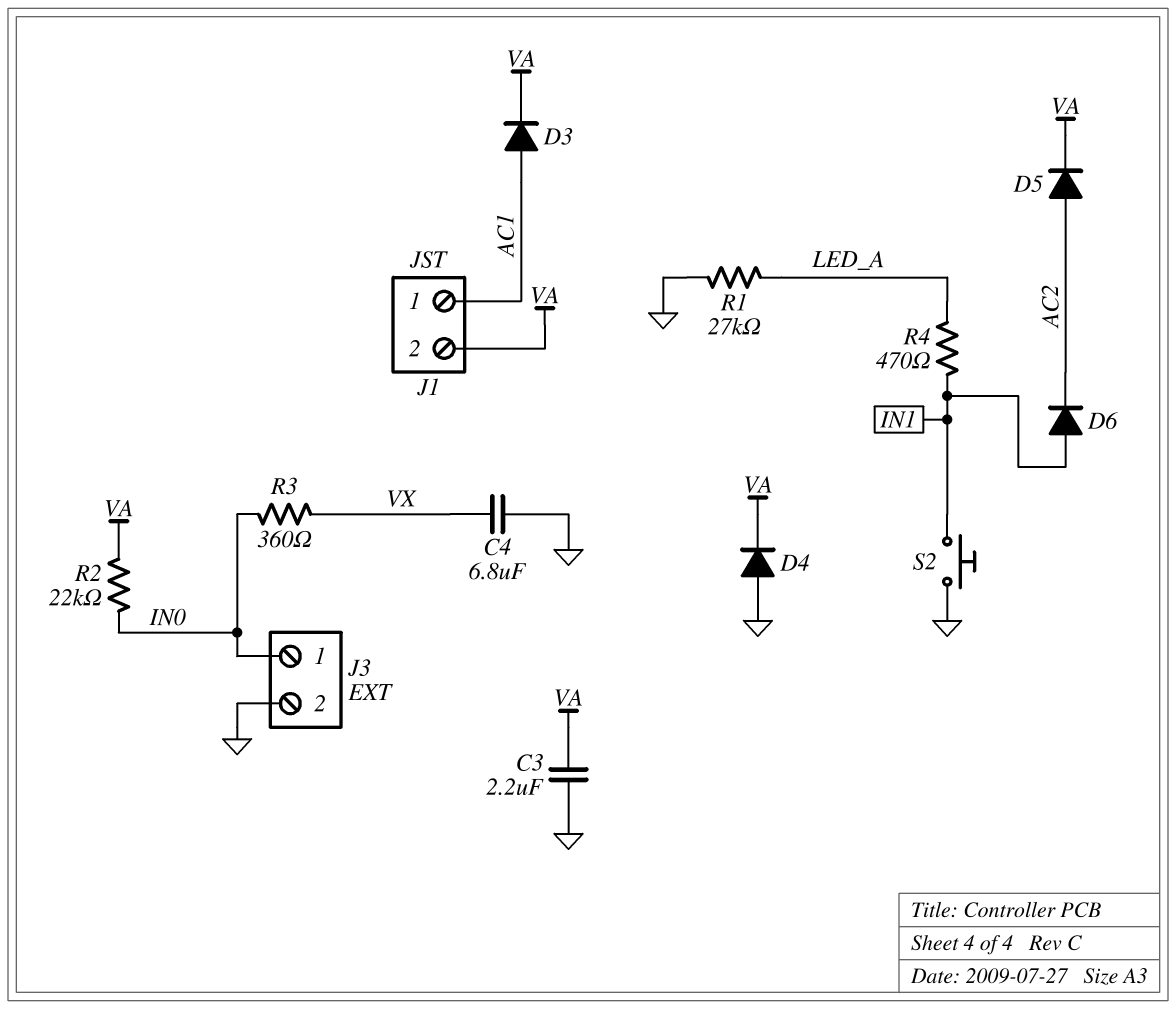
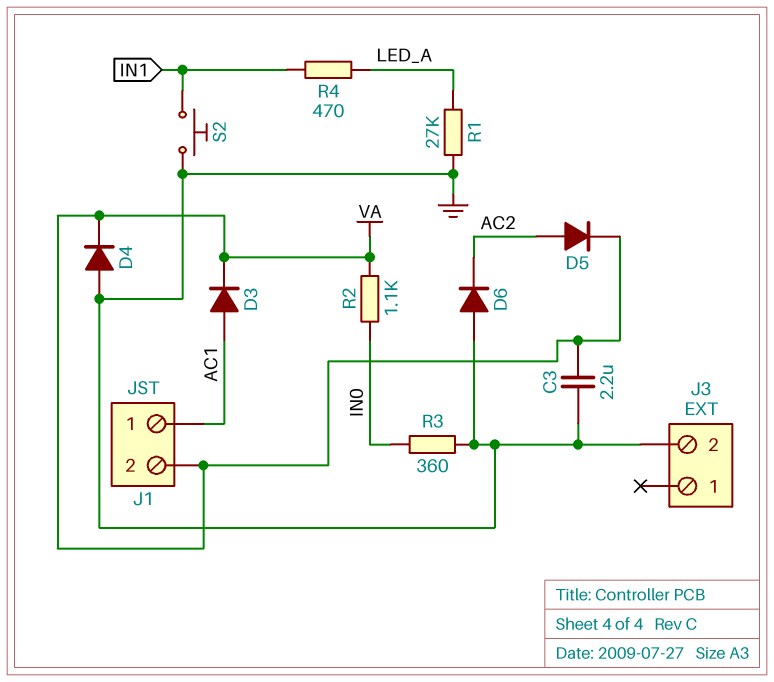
C4: 6.8uF (GND, VX) -> none
D6: diode (A IN1, K AC2) -> diode (A GND, K AC2)
J3 pin 1: IN0 -> none
R2: 22k (IN0, VA) -> 1.1k (IN0, VA)
R3: 360 (IN0, VX) -> 360 (GND, IN0)

